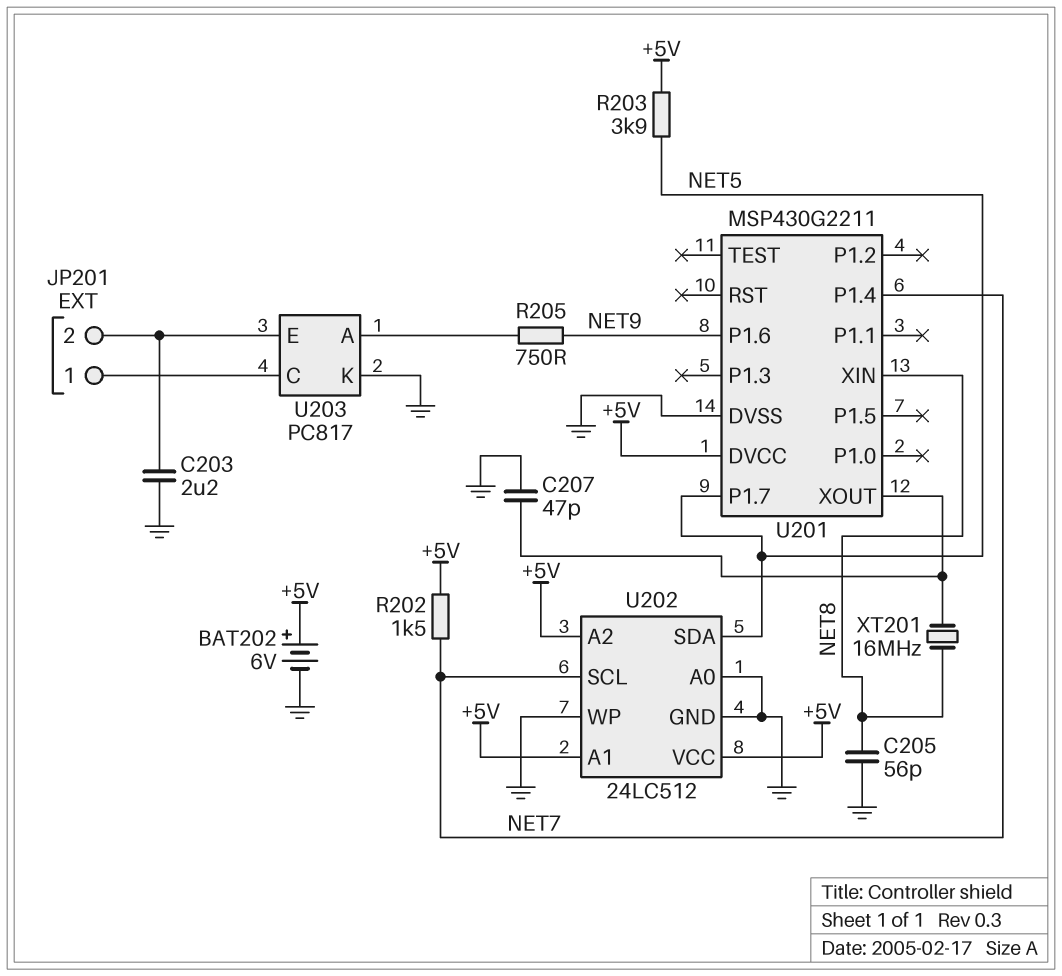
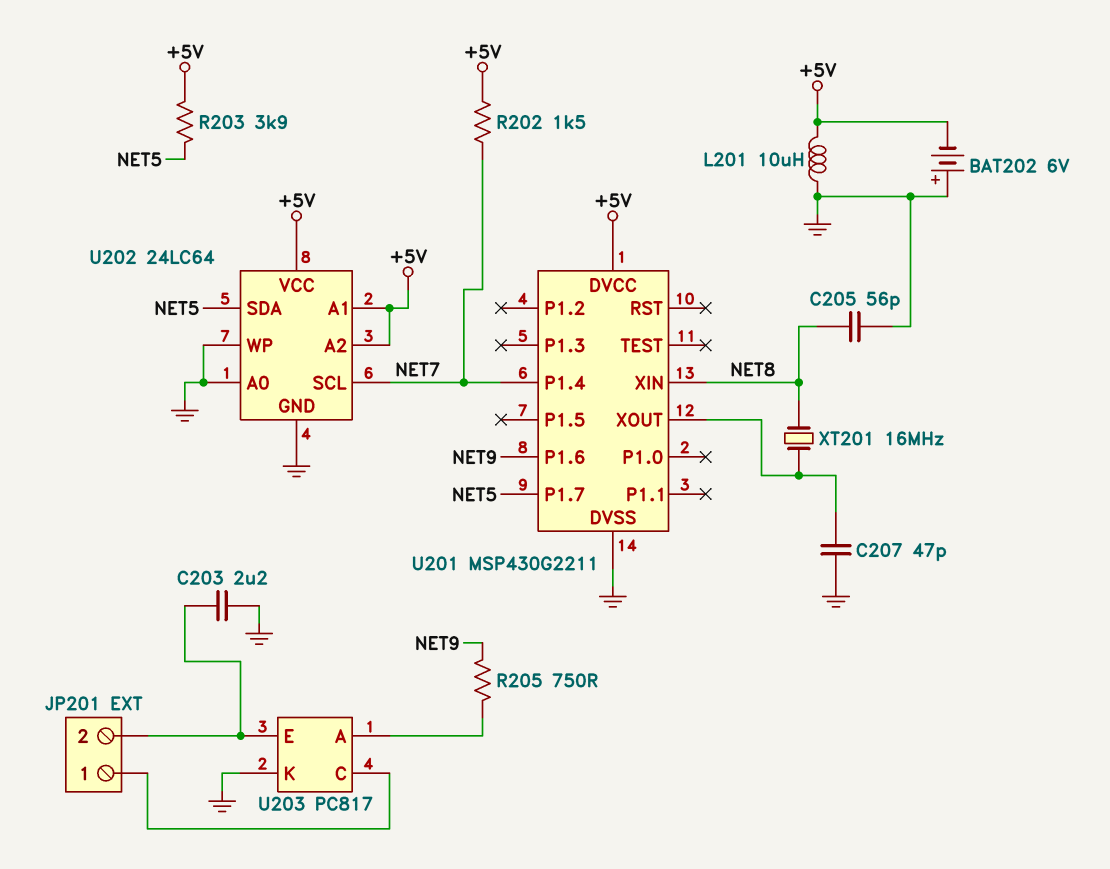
BAT202: 6V (plus +5V, minus GND) -> 6V (plus GND, minus +5V)
L201: none -> 10uH (+5V, GND)
U202: 24LC512 -> 24LC64

